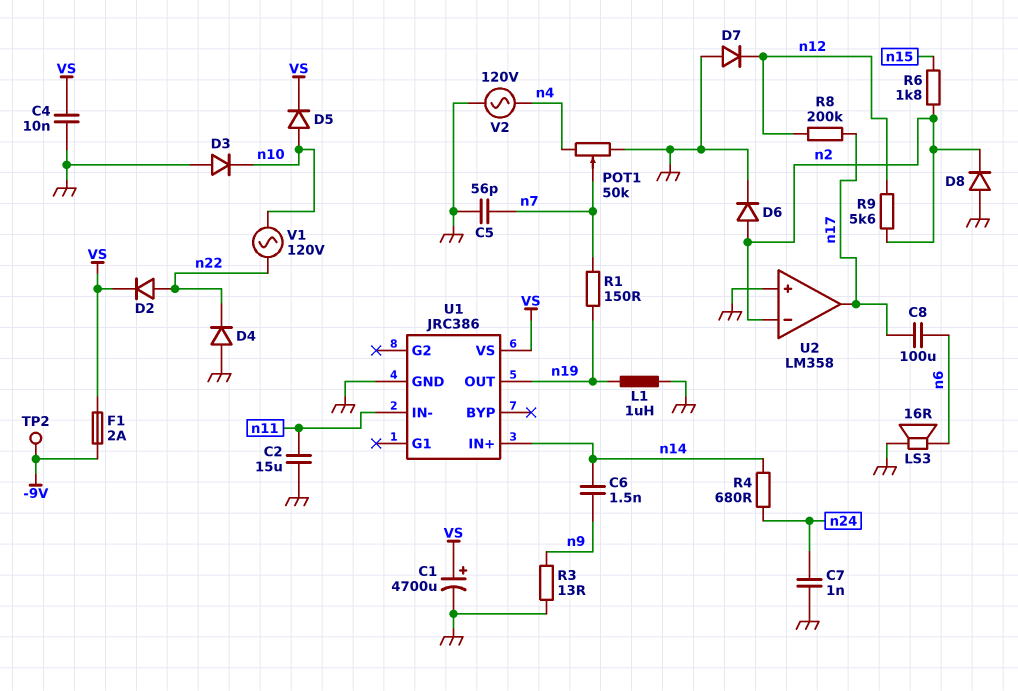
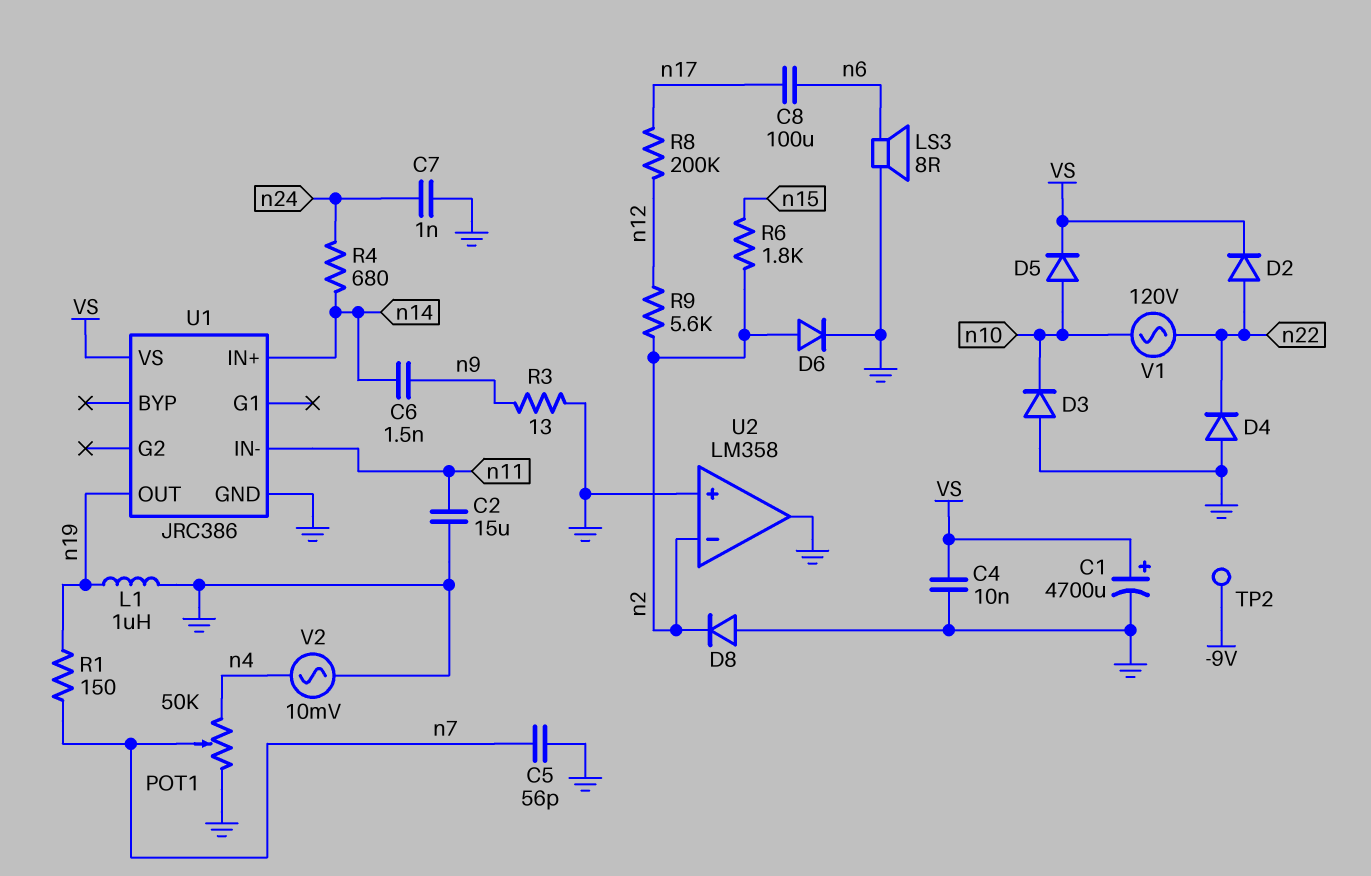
D7: diode (A GND, K n12) -> none
F1: 2A (-9V, VS) -> none
LS3: speaker 16R (GND, n6) -> speaker 8R (GND, n6)
U2 pin out: n17 -> GND
V2: AC 120V (GND, n4) -> AC 10mV (GND, n4)

